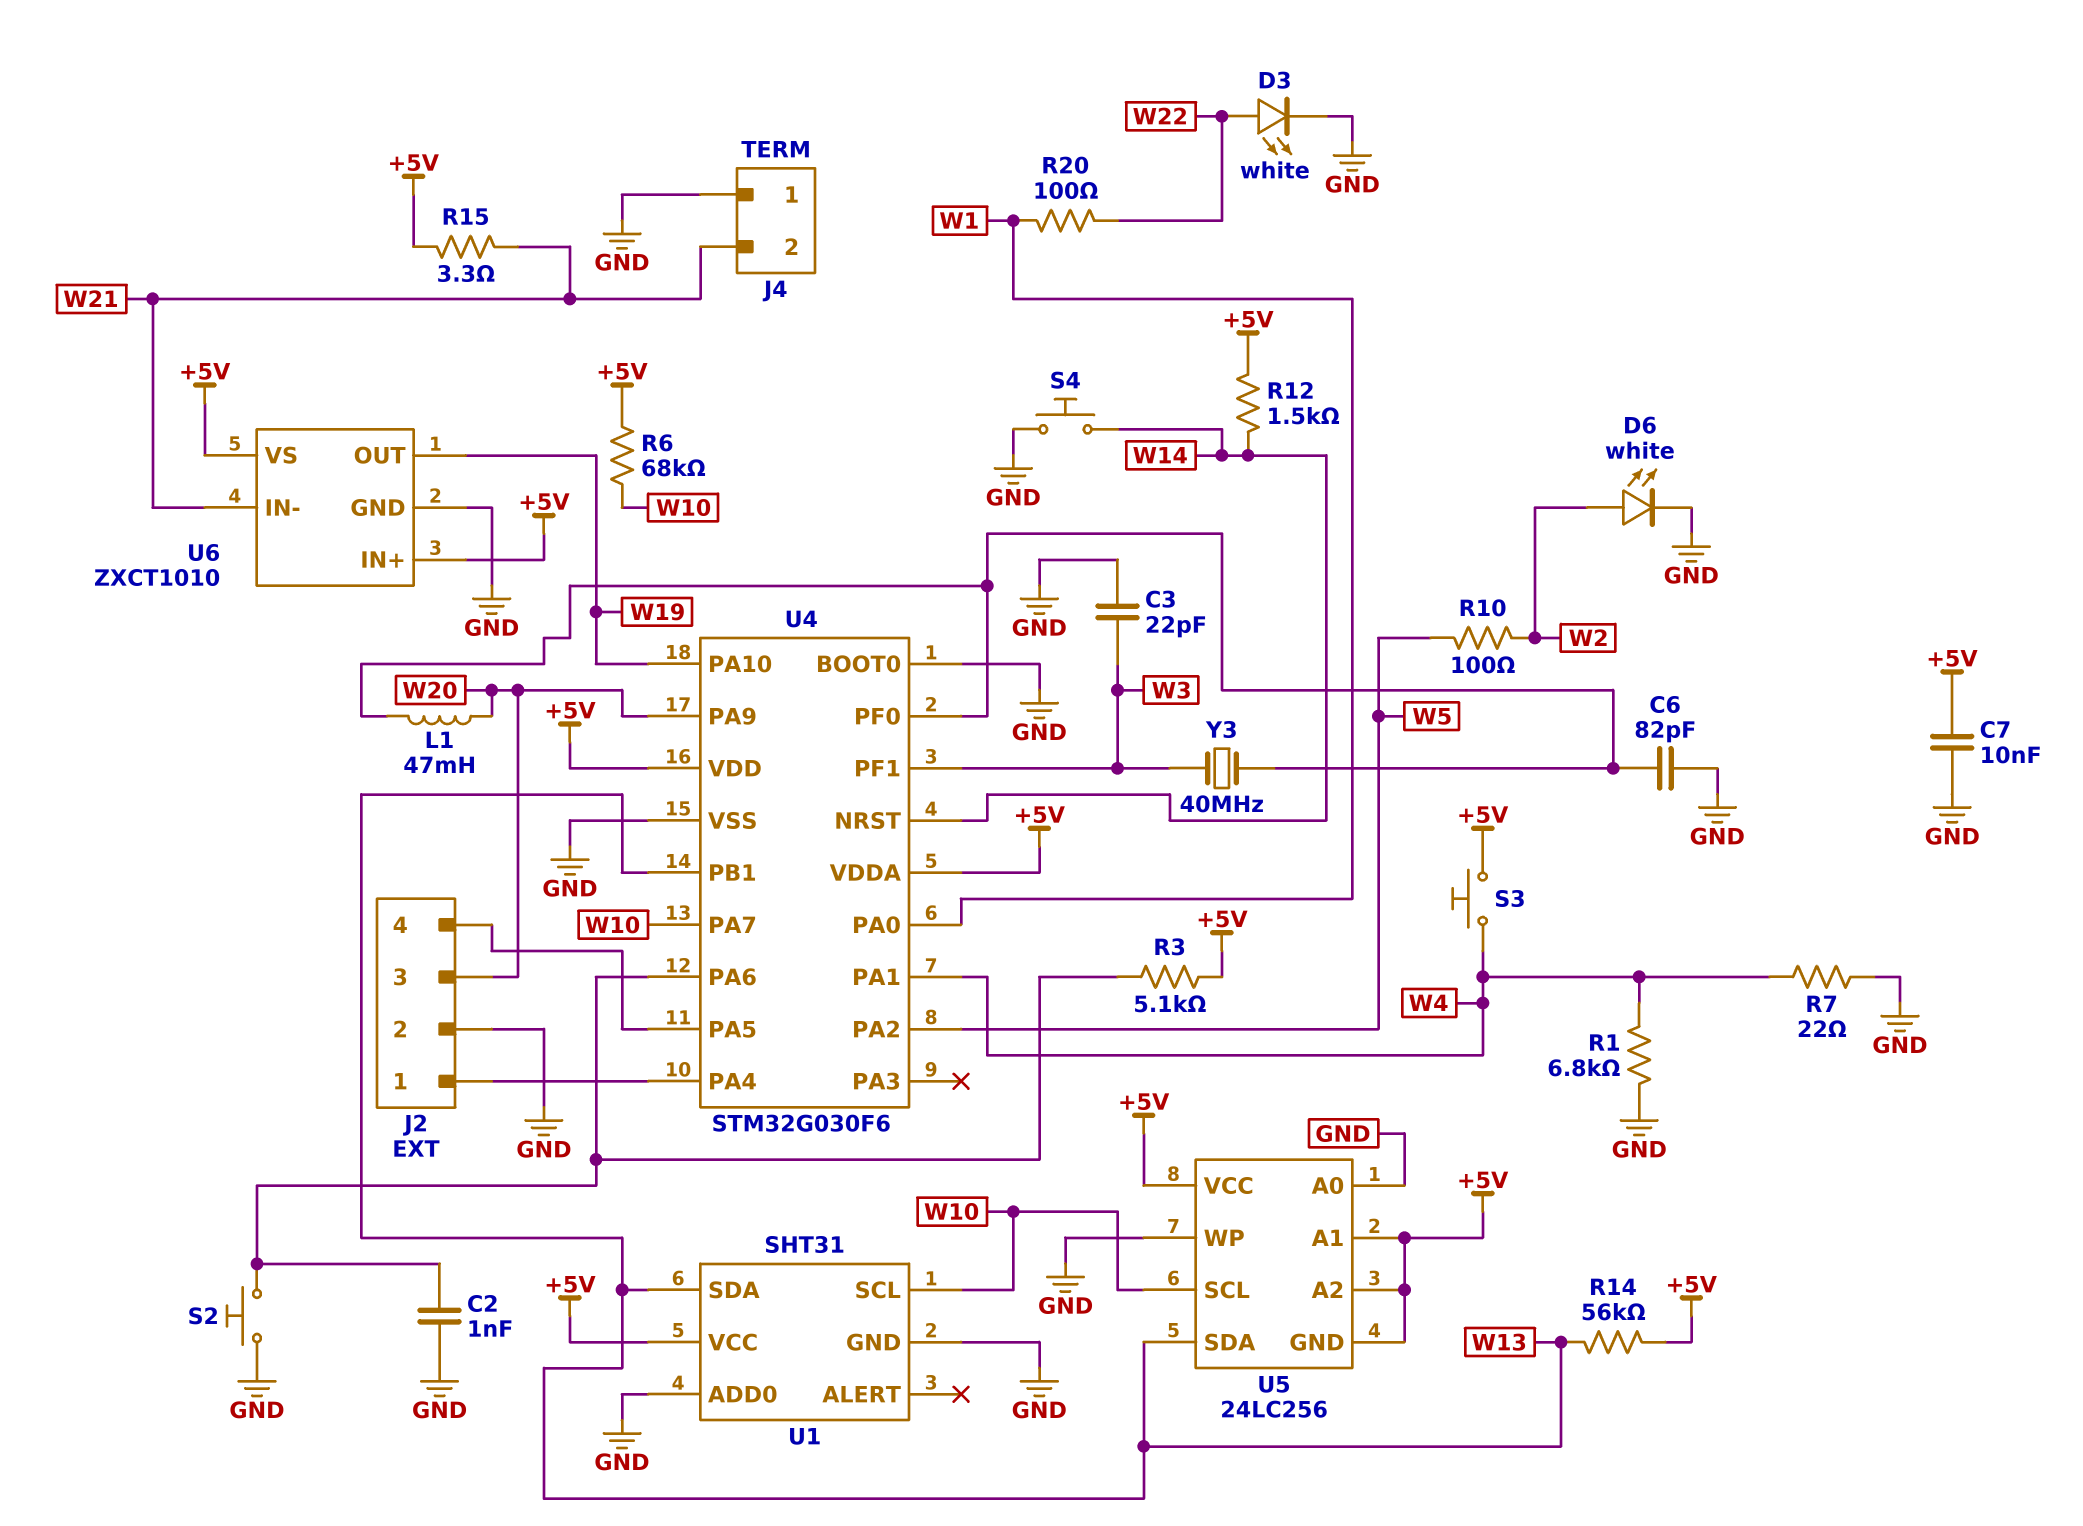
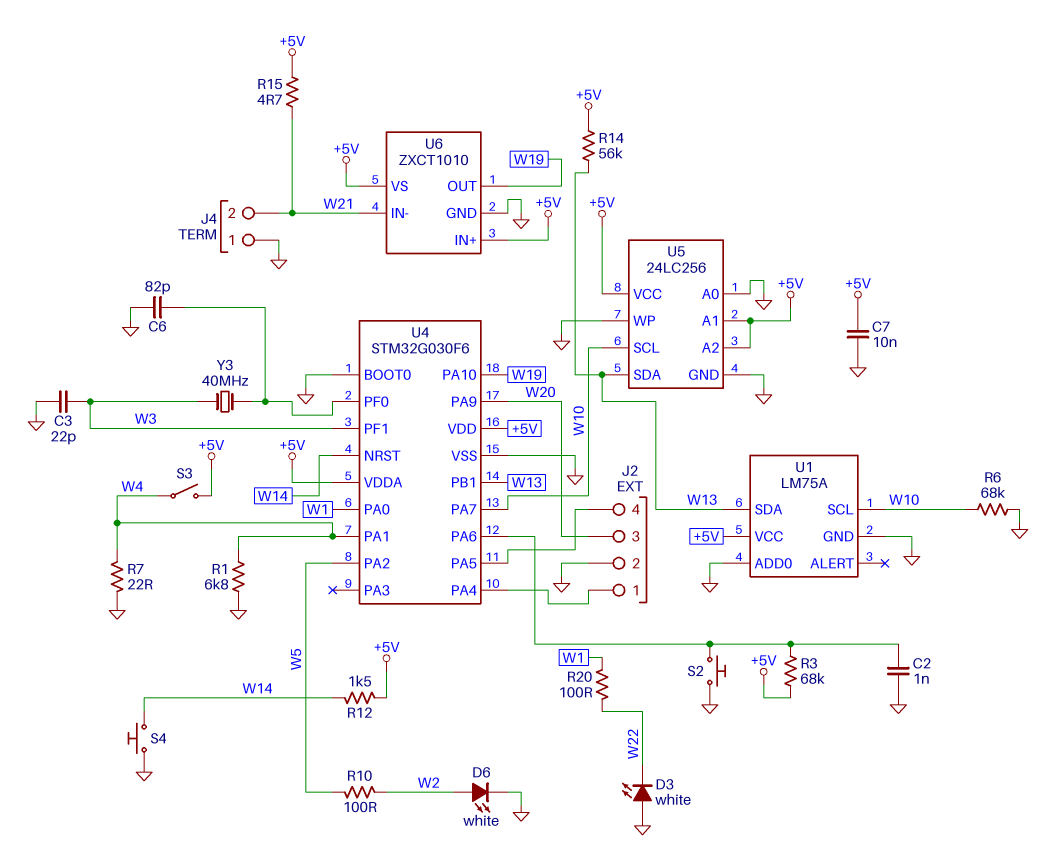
D3: LED white (A W22, K GND) -> LED white (A GND, K W22)
L1: 47mH (U4/PF0, W20) -> none
R3: 5.1k (+5V, U4/PA6) -> 68k (+5V, U4/PA6)
R6: 68k (+5V, W10) -> 68k (GND, W10)
R15: 3.3 (+5V, W21) -> 4.7 (+5V, W21)
S3: button (+5V, W4) -> switch (+5V, W4)
U1: SHT31 -> LM75A
U5 pin GND: +5V -> GND

